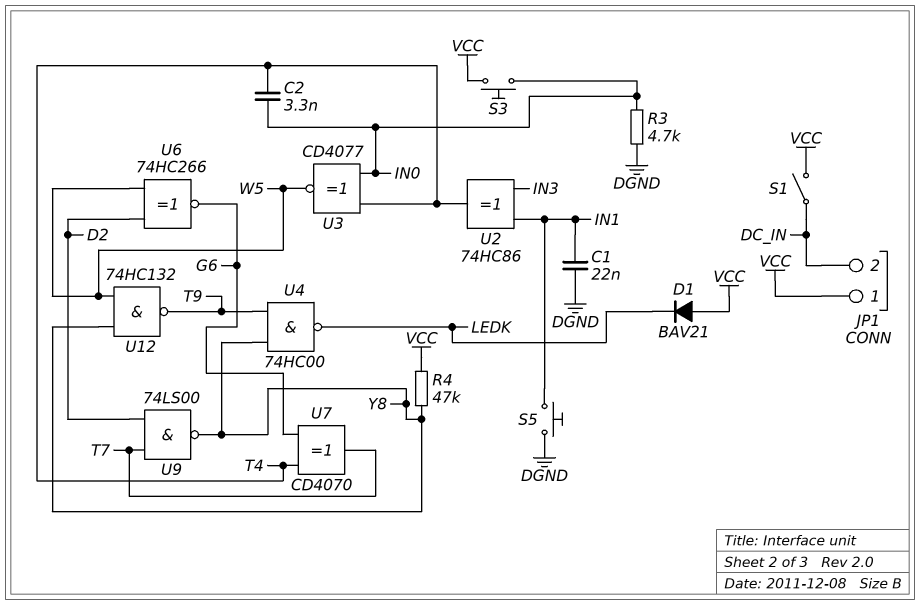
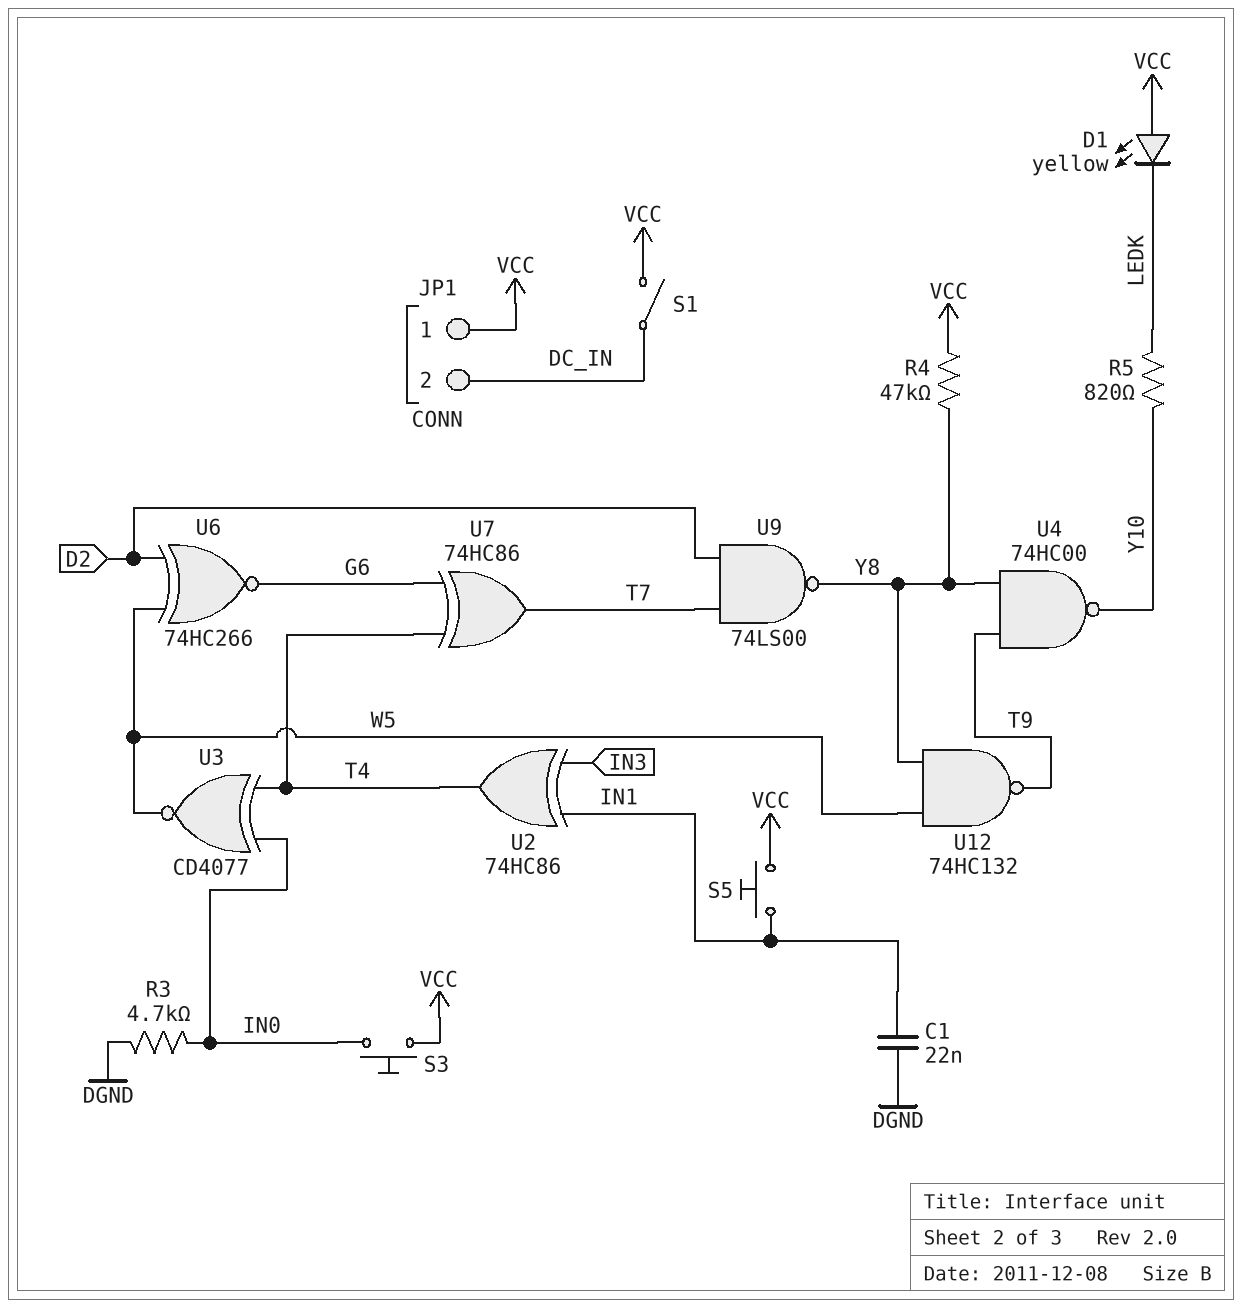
C2: 3.3nF (IN0, T4) -> none
D1: diode BAV21 (A VCC, K LEDK) -> LED yellow (A VCC, K LEDK)
R5: none -> 820 (LEDK, Y10)
S5: button (DGND, IN1) -> button (IN1, VCC)
U4: NAND 74HC00 (in T9, in Y8, out LEDK) -> NAND 74HC00 (in T9, in Y8, out Y10)
U7: XOR CD4070 (in G6, in T4, out T7) -> XOR 74HC86 (in G6, in T4, out T7)

